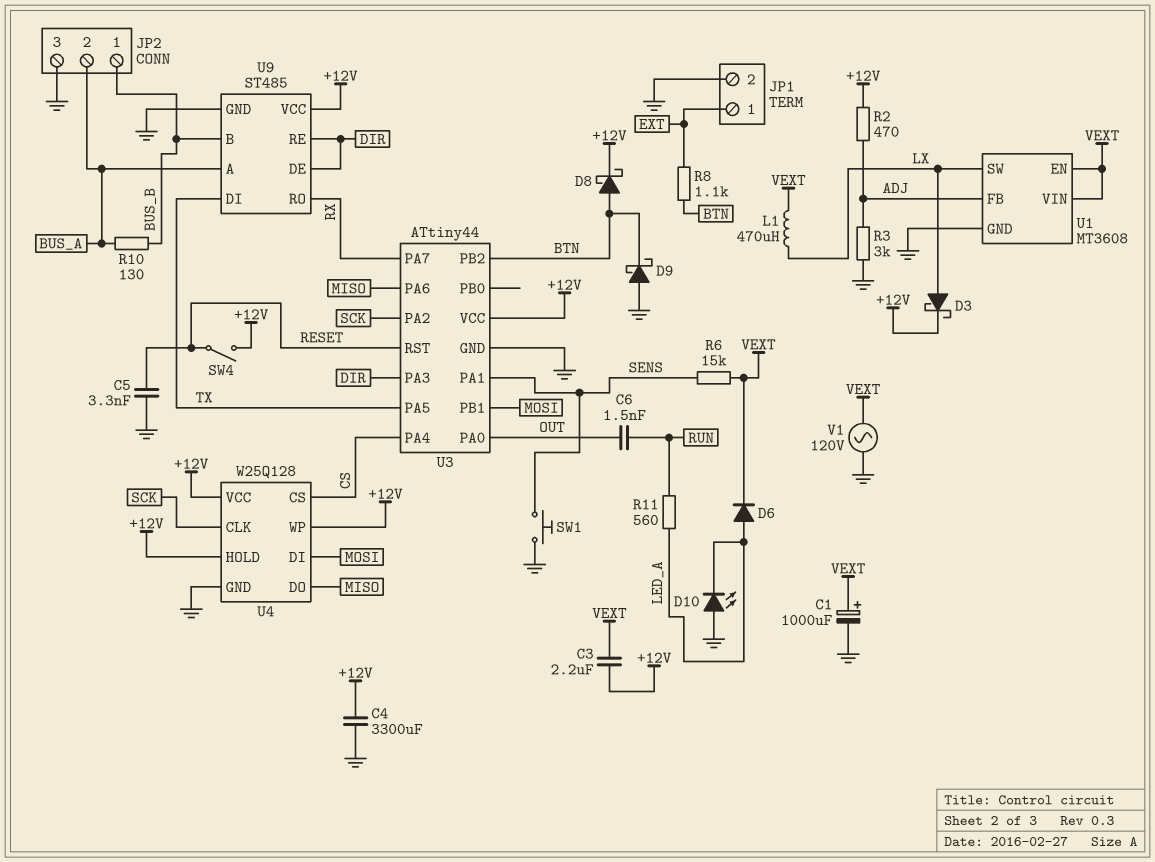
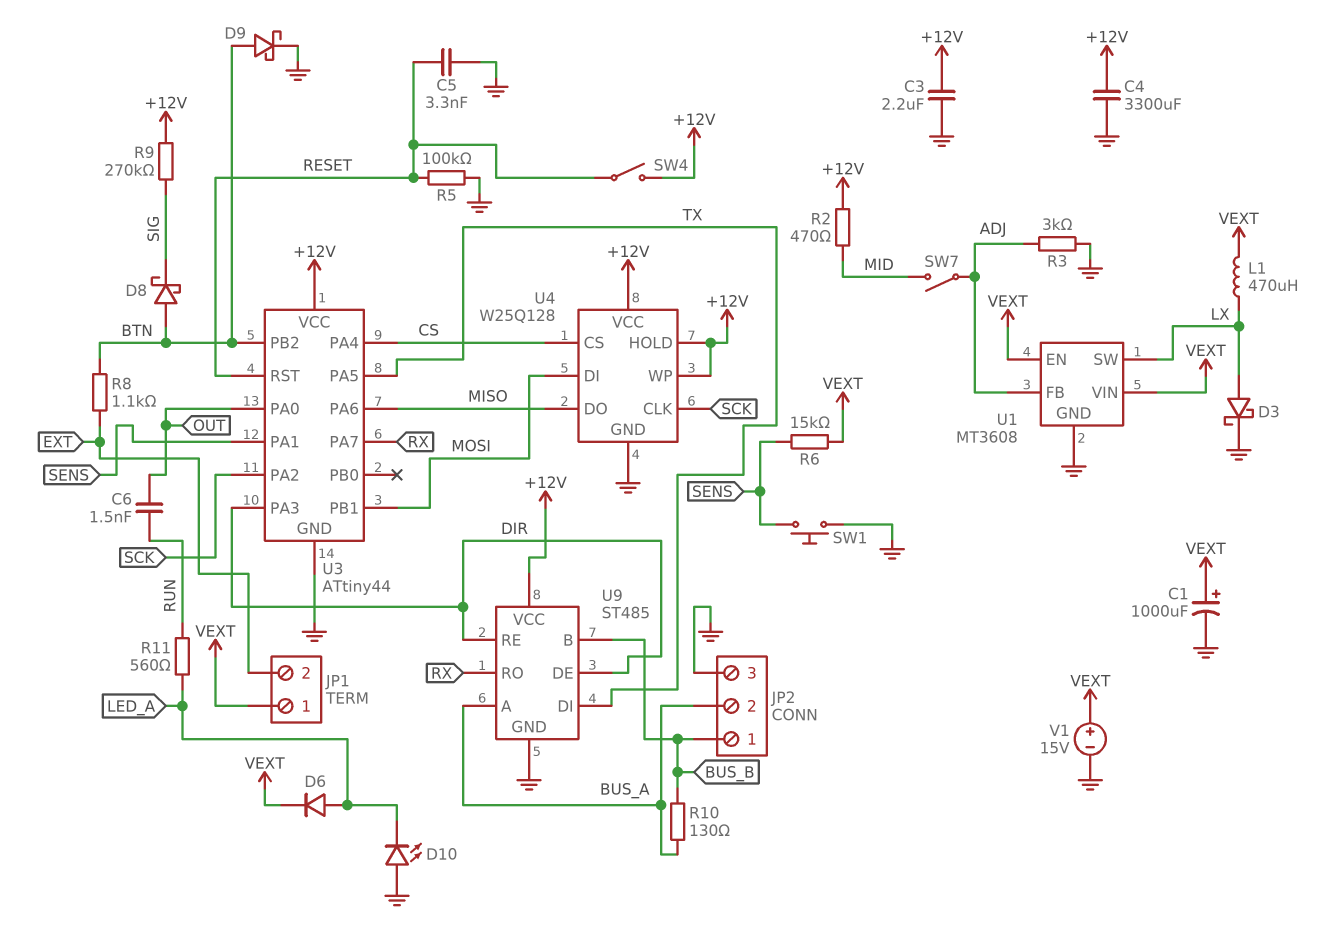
C3: 2.2uF (+12V, VEXT) -> 2.2uF (+12V, GND)
D3: schottky (A LX, K +12V) -> schottky (A LX, K GND)
D8: schottky (A BTN, K +12V) -> schottky (A BTN, K SIG)
D9: schottky (A GND, K BTN) -> schottky (A BTN, K GND)
JP1 pin 1: EXT -> VEXT
JP1 pin 2: GND -> EXT
R2: 470 (+12V, ADJ) -> 470 (+12V, MID)
R5: none -> 100k (GND, RESET)
R9: none -> 270k (+12V, SIG)
SW7: none -> switch (ADJ, MID)
V1: AC 120V (GND, VEXT) -> 15V (plus VEXT, minus GND)

